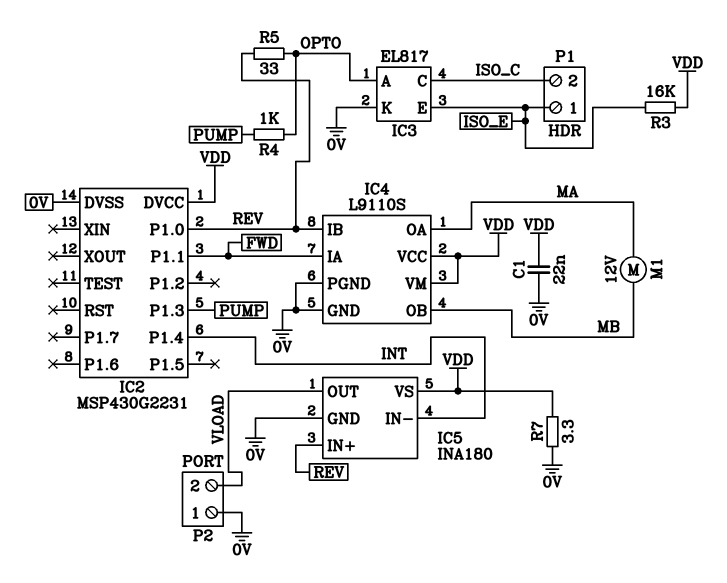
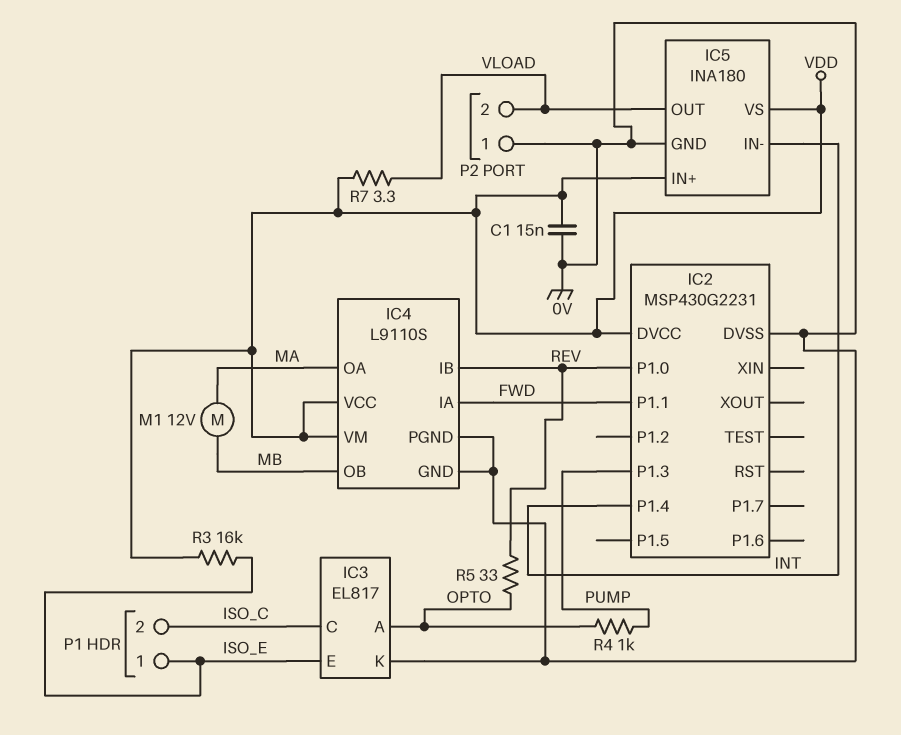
C1: 22nF (0V, VDD) -> 15nF (0V, VDD)
IC5 pin IN+: REV -> VDD
R7: 3.3 (0V, VDD) -> 3.3 (VDD, VLOAD)

